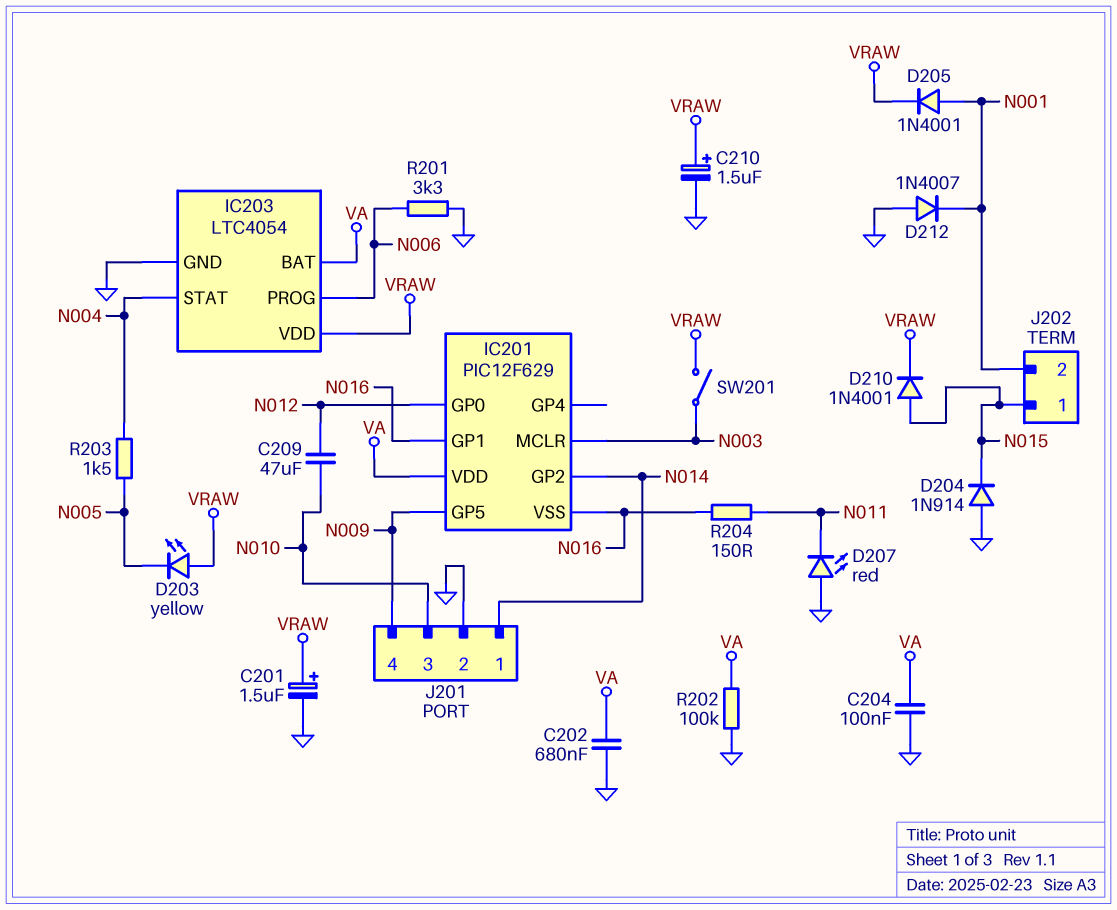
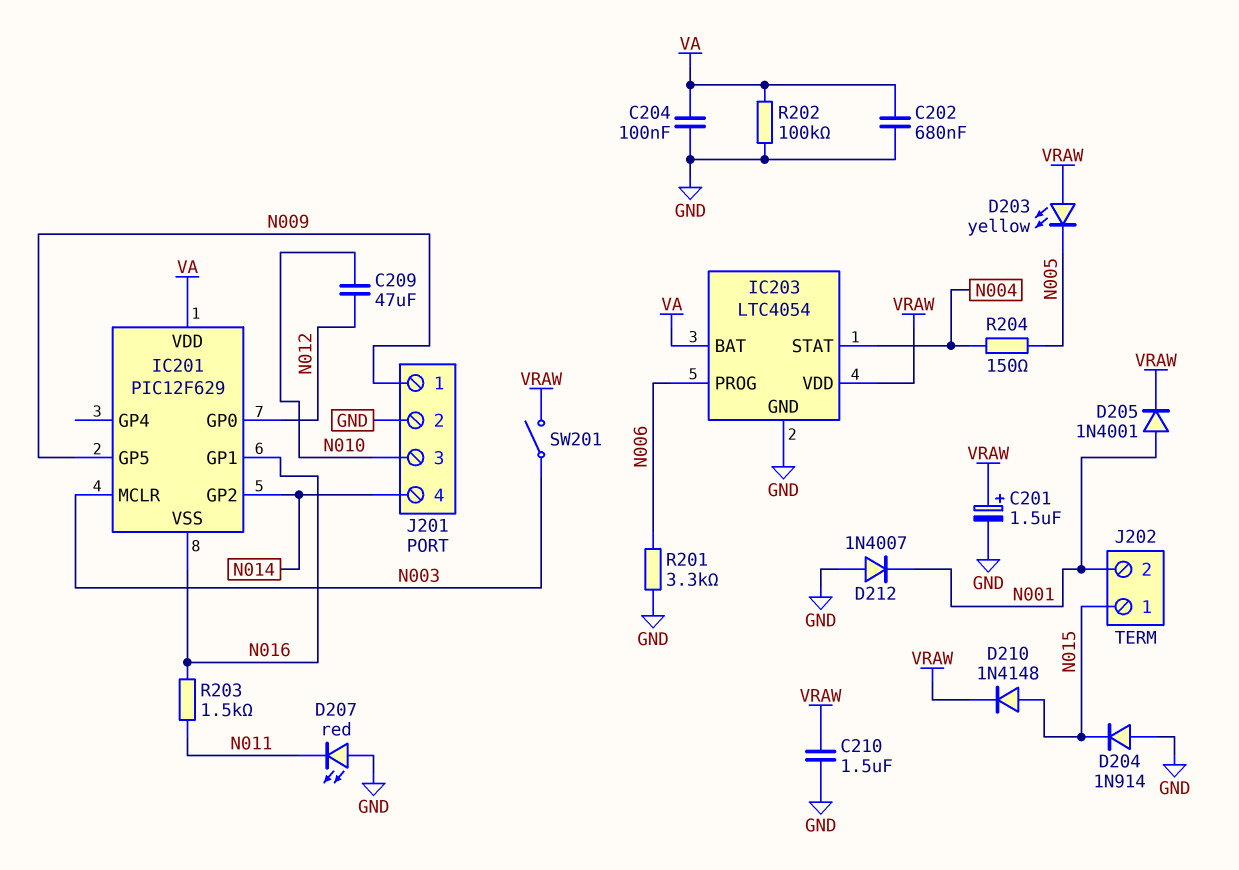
C210: 1.5uF (plus VRAW, minus GND) -> 1.5uF (GND, VRAW)
D210: diode 1N4001 (A N015, K VRAW) -> diode 1N4148 (A N015, K VRAW)
J201 pin 1: N014 -> N009
J201 pin 4: N009 -> N014
R203: 1.5k (N004, N005) -> 1.5k (N011, N016)
R204: 150 (N011, N016) -> 150 (N004, N005)

